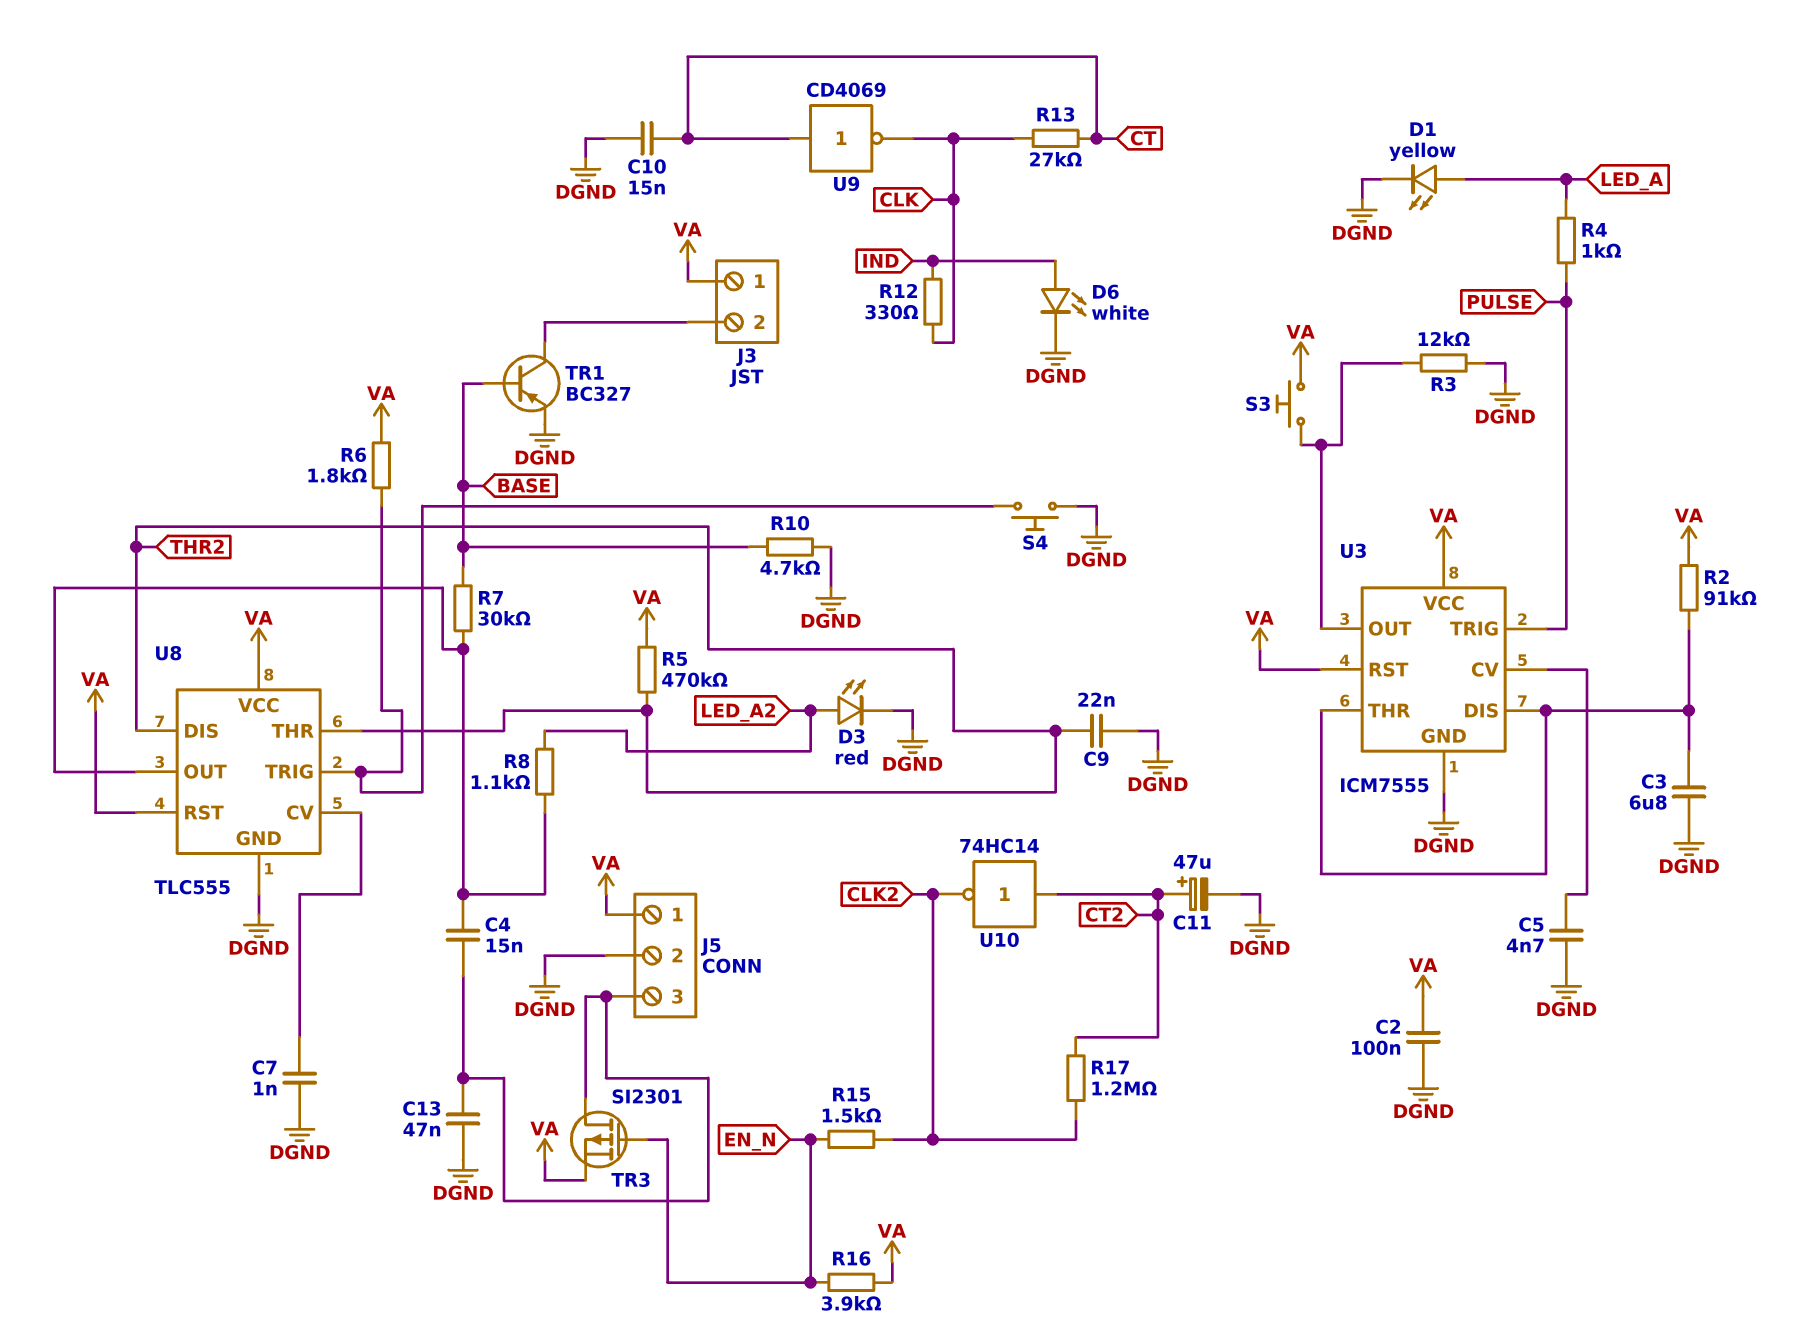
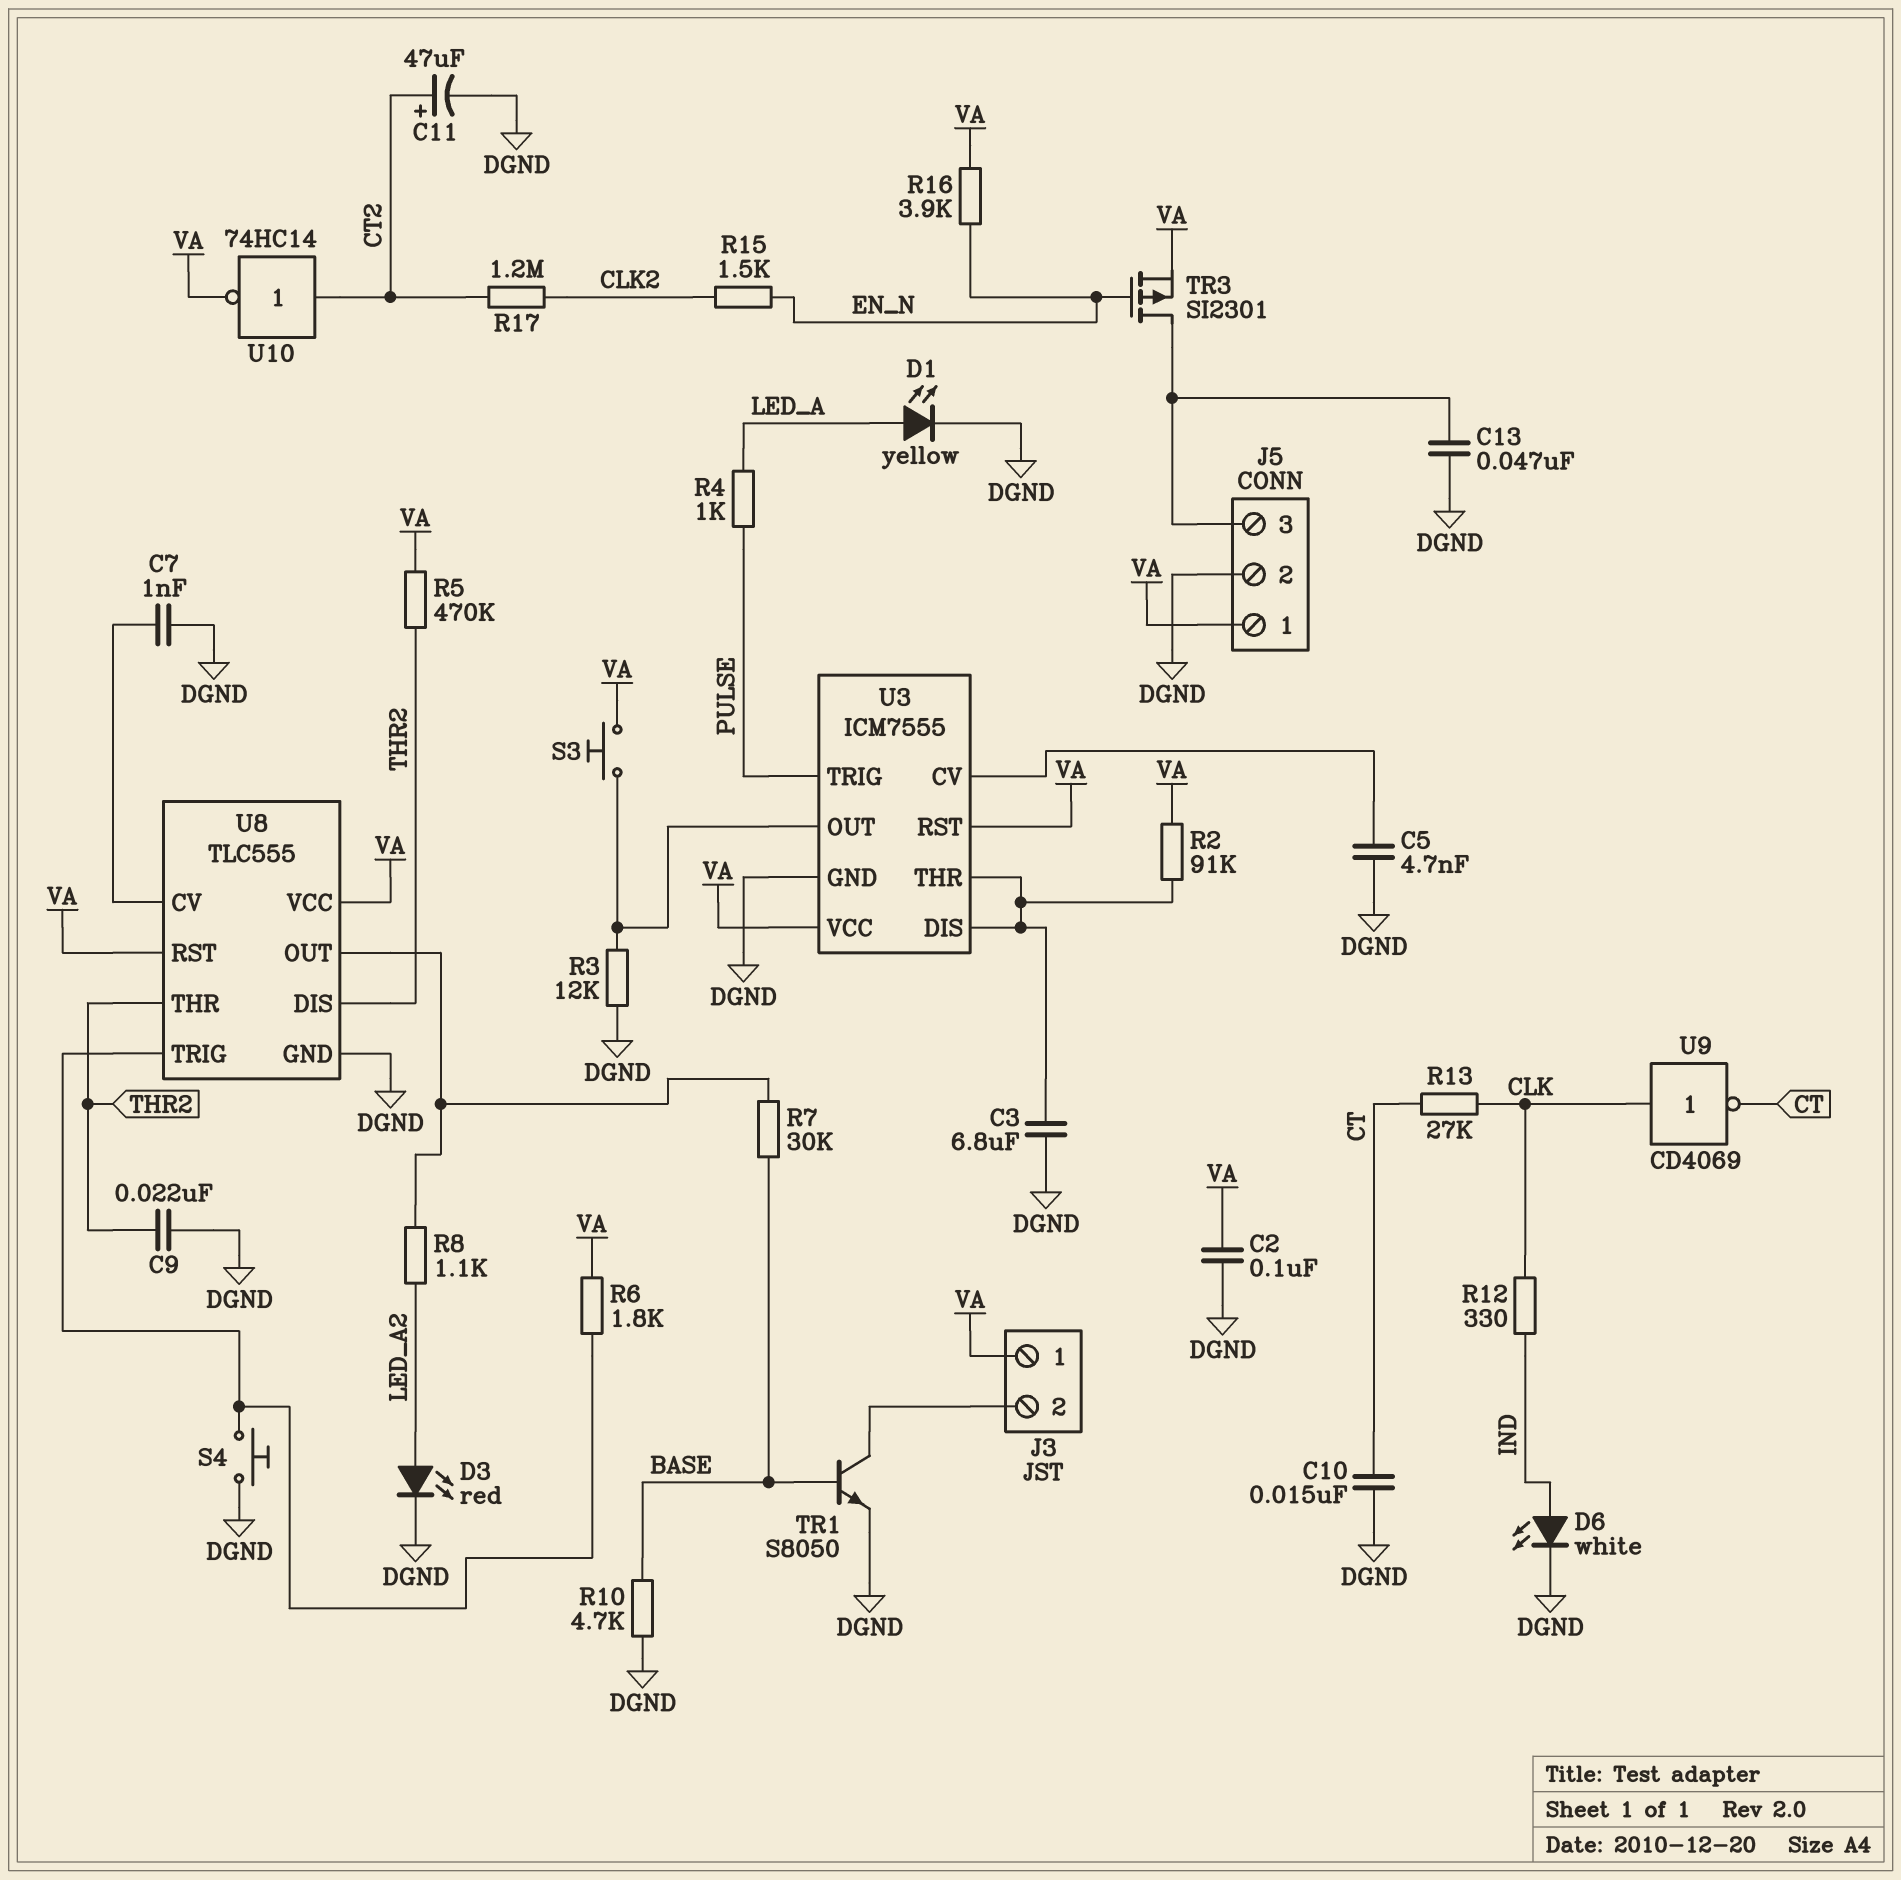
C4: 15nF (J5/3, U8/OUT) -> none
TR1: PNP BC327 (B BASE, C J3/2, E DGND) -> NPN S8050 (B BASE, C J3/2, E DGND)
U9: NOT CD4069 (in CT, out CLK) -> NOT CD4069 (in CLK, out CT)
U10: NOT 74HC14 (in CT2, out CLK2) -> NOT 74HC14 (in CT2, out VA)

